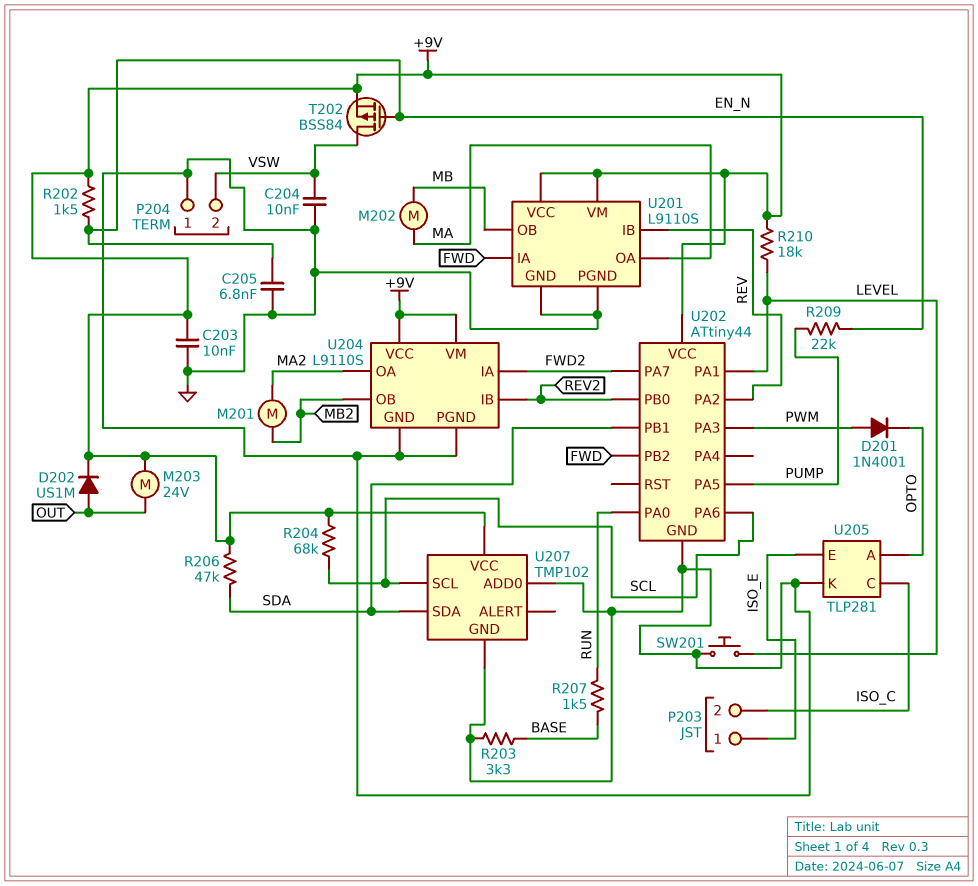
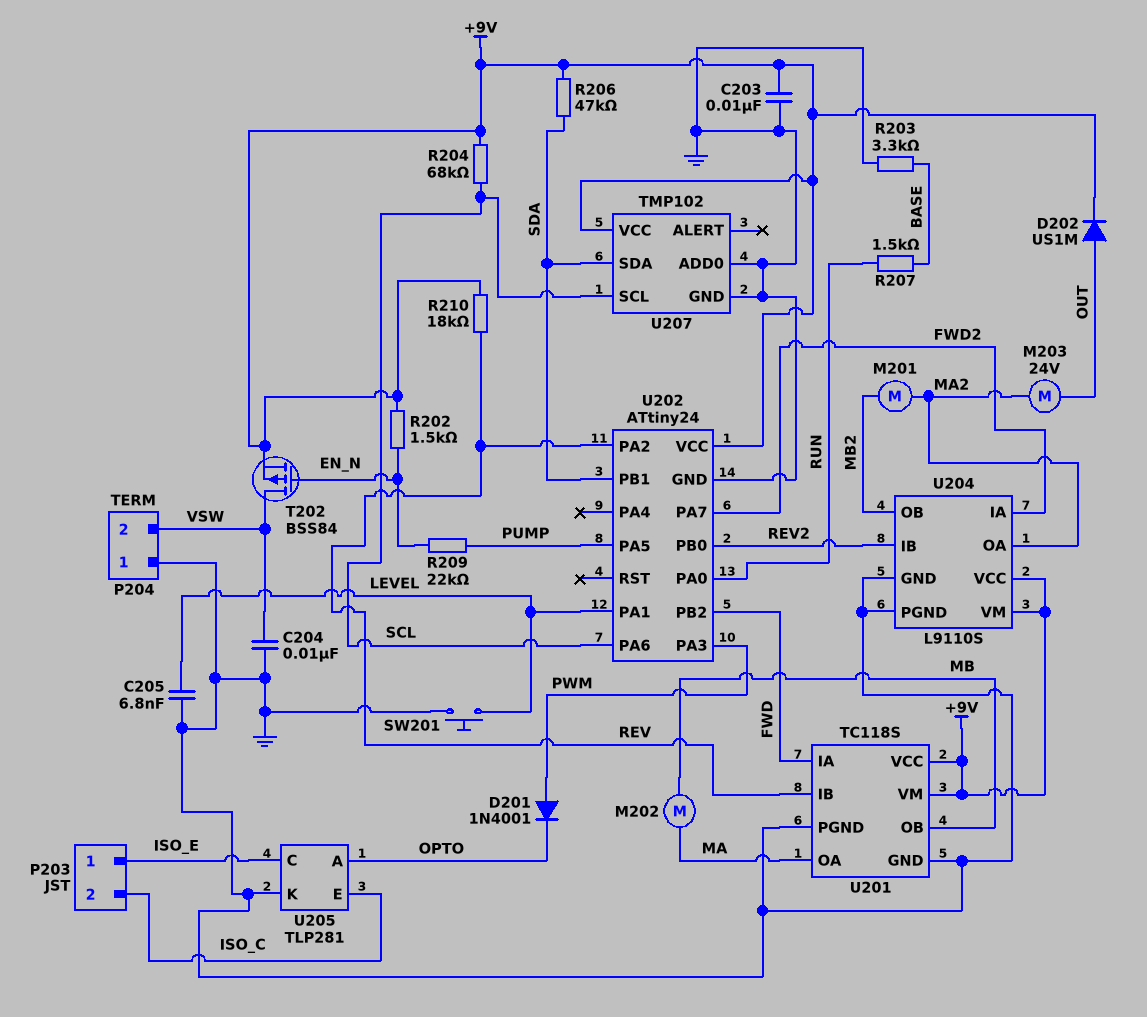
C205: 6.8nF (EN_N, GND) -> 6.8nF (GND, LEVEL)
M203: motor 24V (+9V, OUT) -> motor 24V (MA2, OUT)
R210: 18k (+9V, LEVEL) -> 18k (+9V, REV)
U201: L9110S -> TC118S
U202: ATtiny44 -> ATtiny24
U205 pin C: ISO_C -> ISO_E
U205 pin E: ISO_E -> ISO_C

